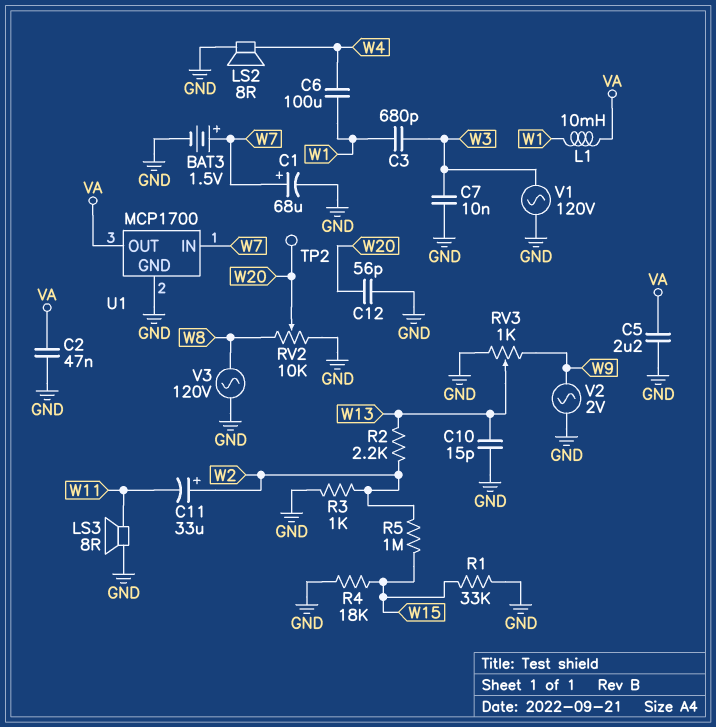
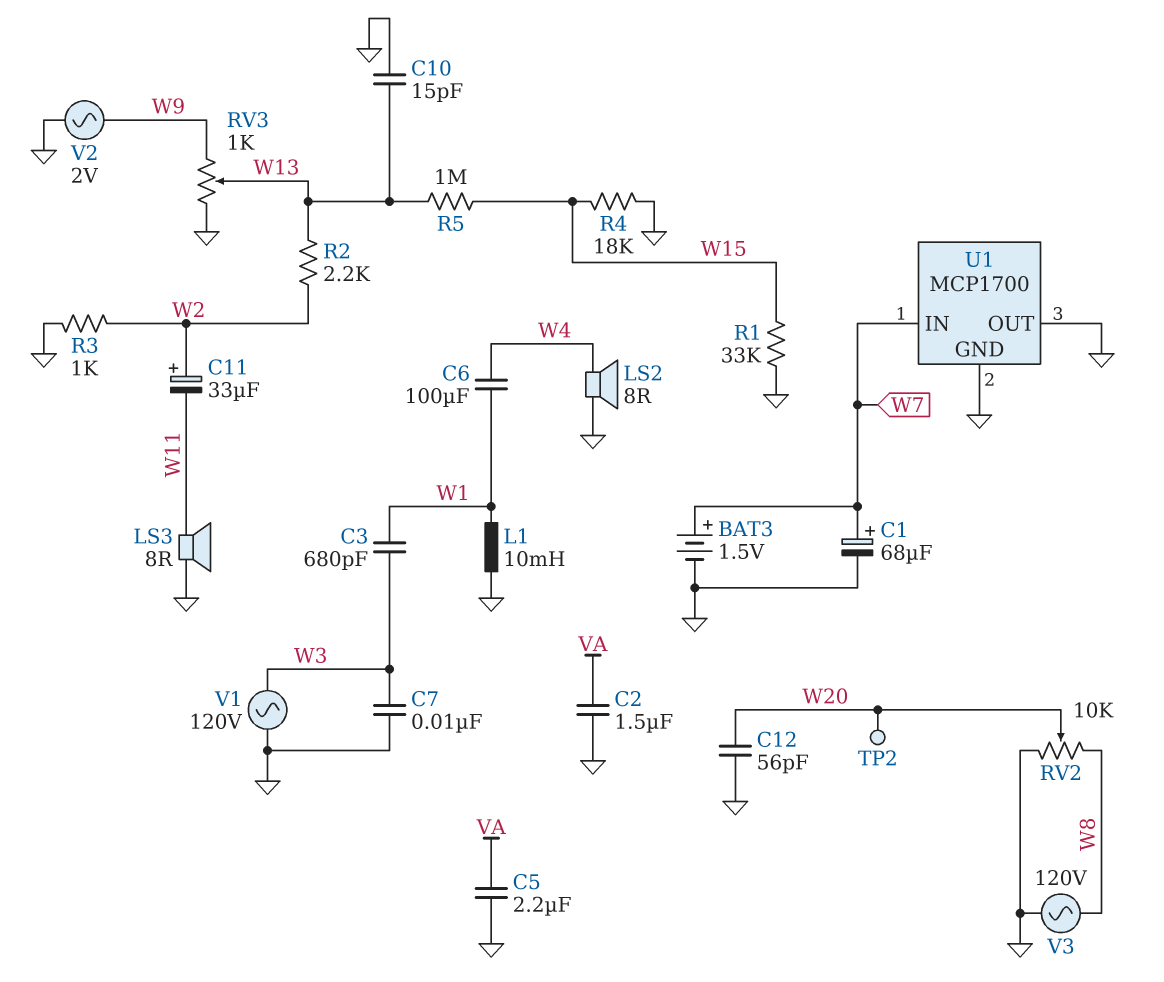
C2: 47nF (GND, VA) -> 1.5uF (GND, VA)
L1: 10mH (VA, W1) -> 10mH (GND, W1)
R5: 1M (W2, W15) -> 1M (W13, W15)
U1 pin OUT: VA -> GND

